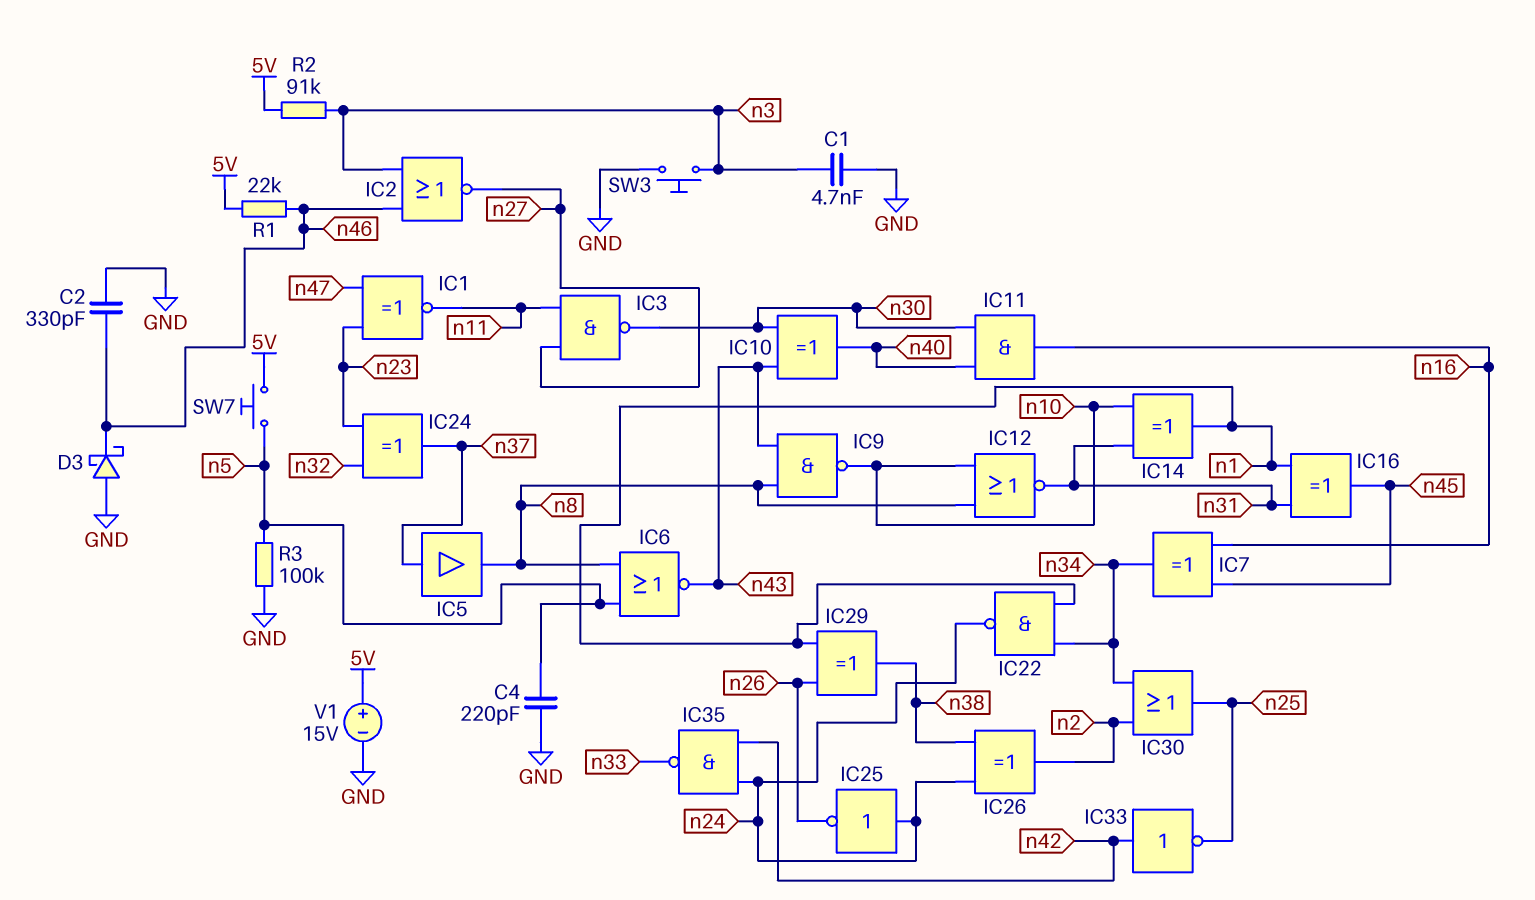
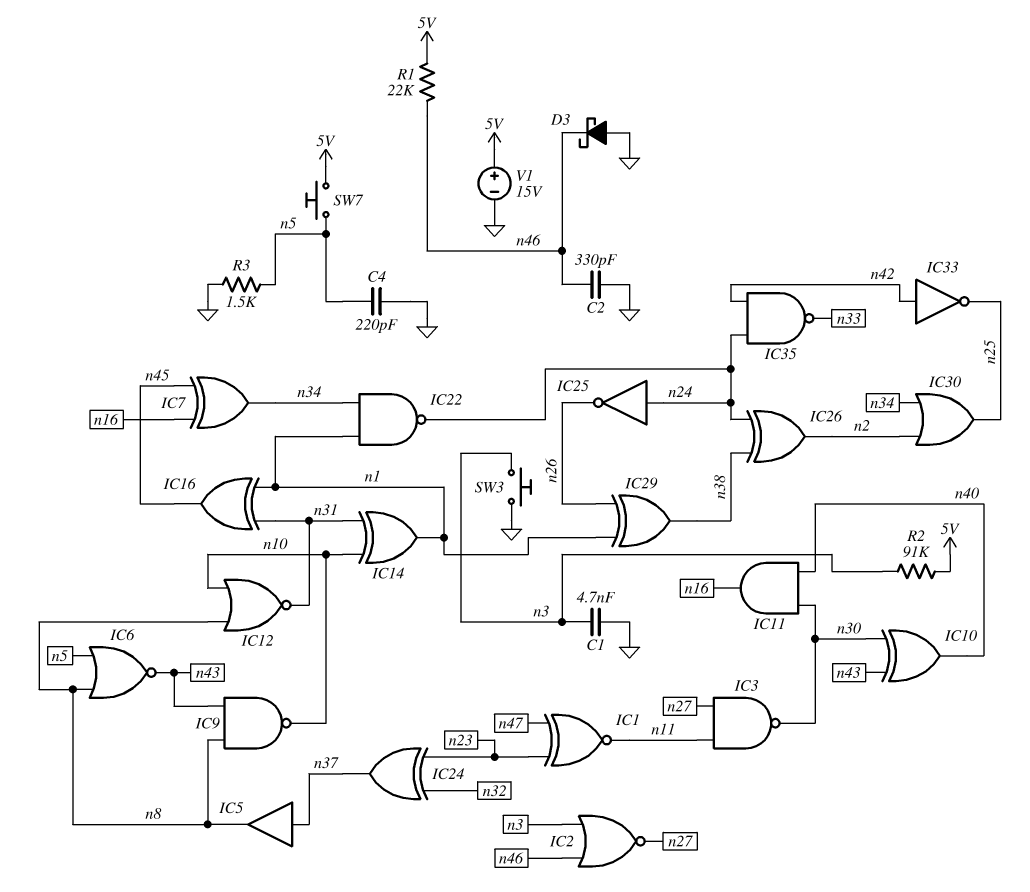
R3: 100k (GND, n5) -> 1.5k (GND, n5)

